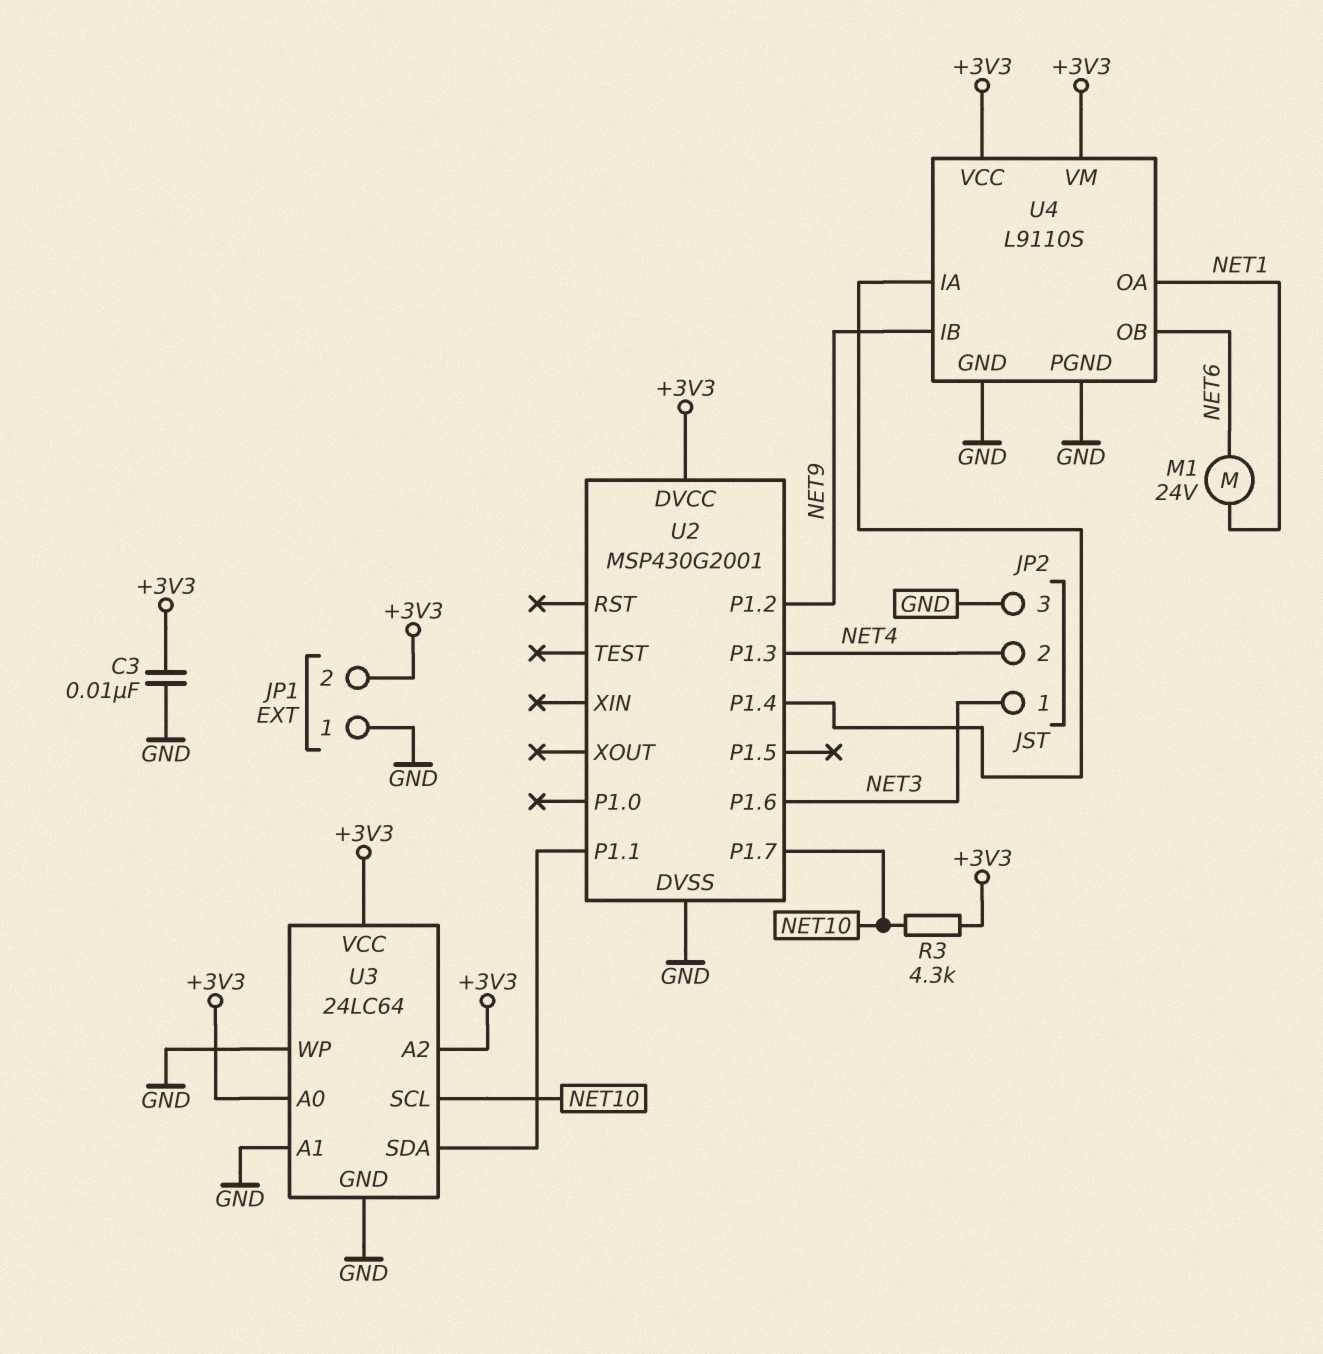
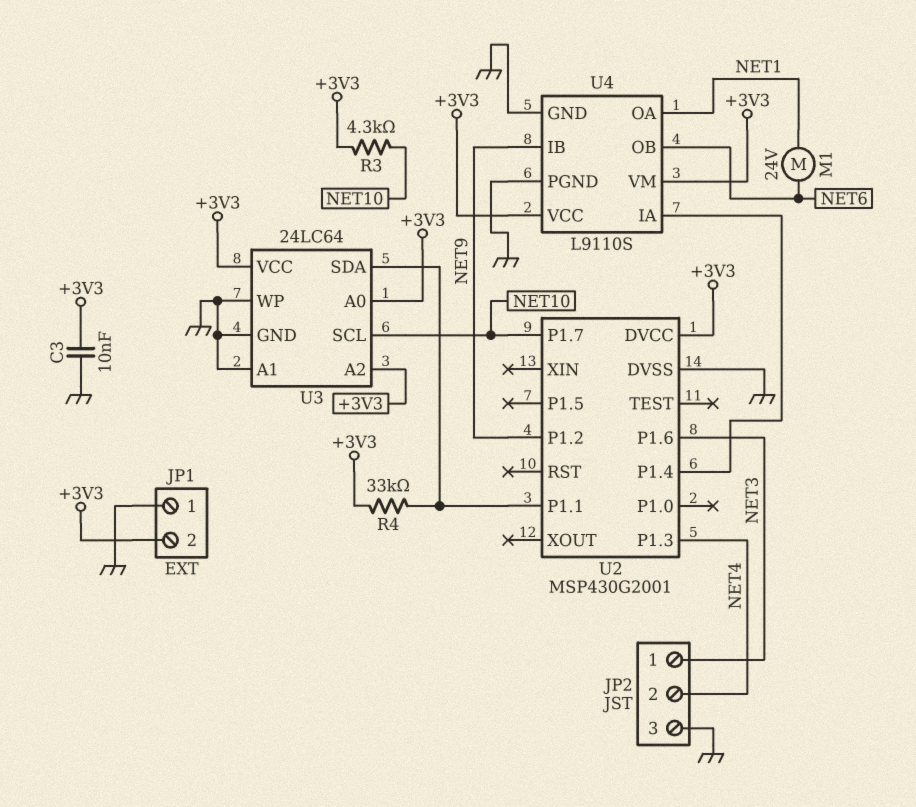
R4: none -> 33k (+3V3, U2/P1.1)

